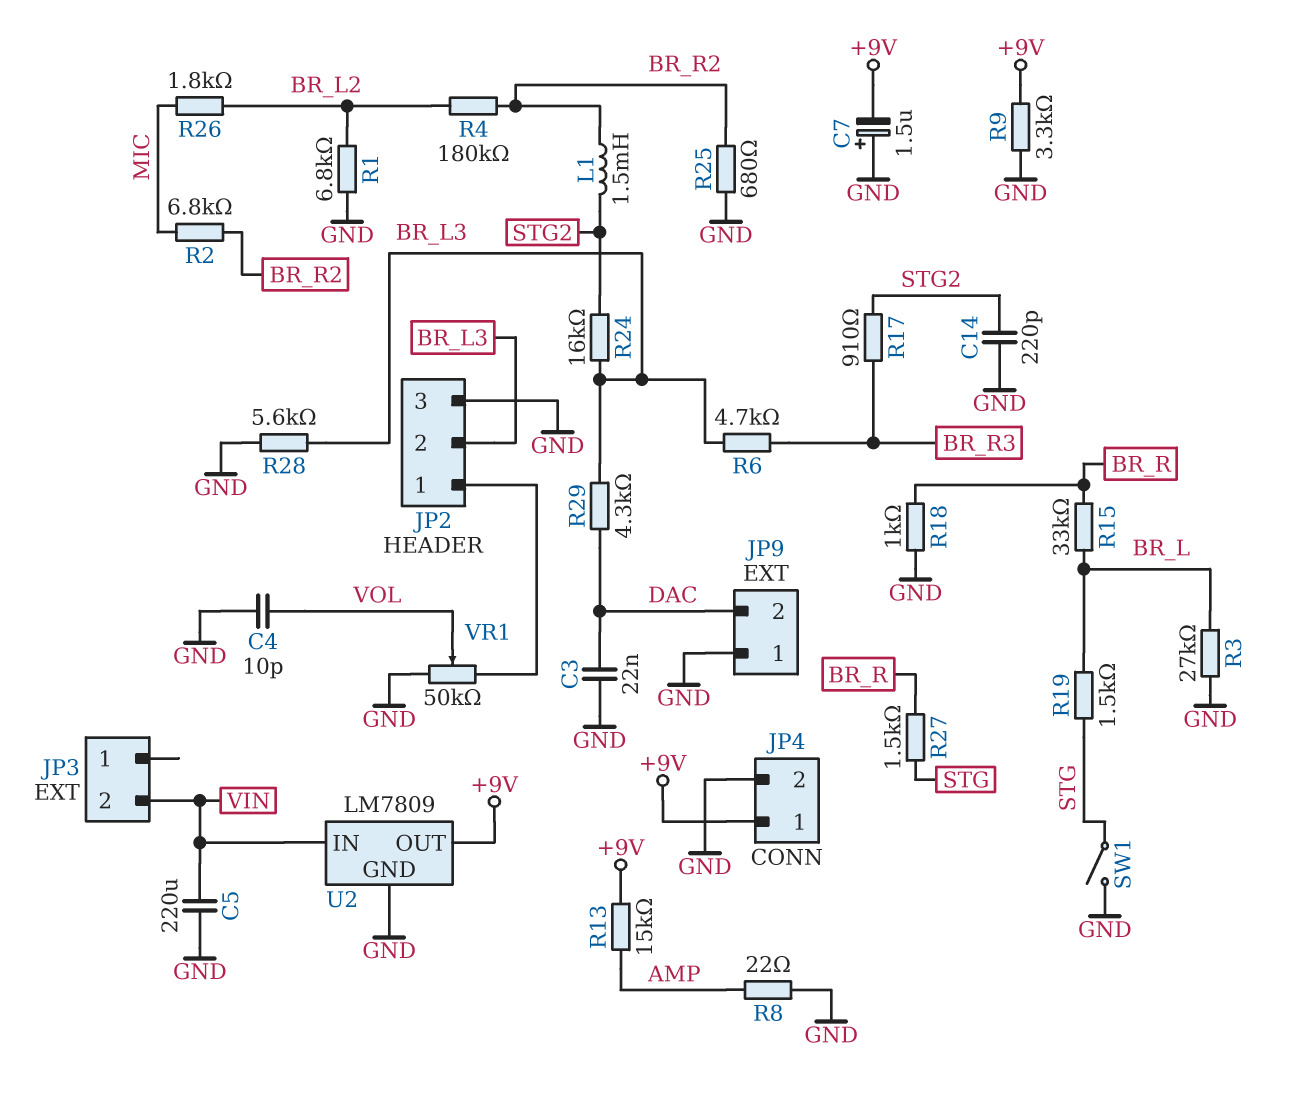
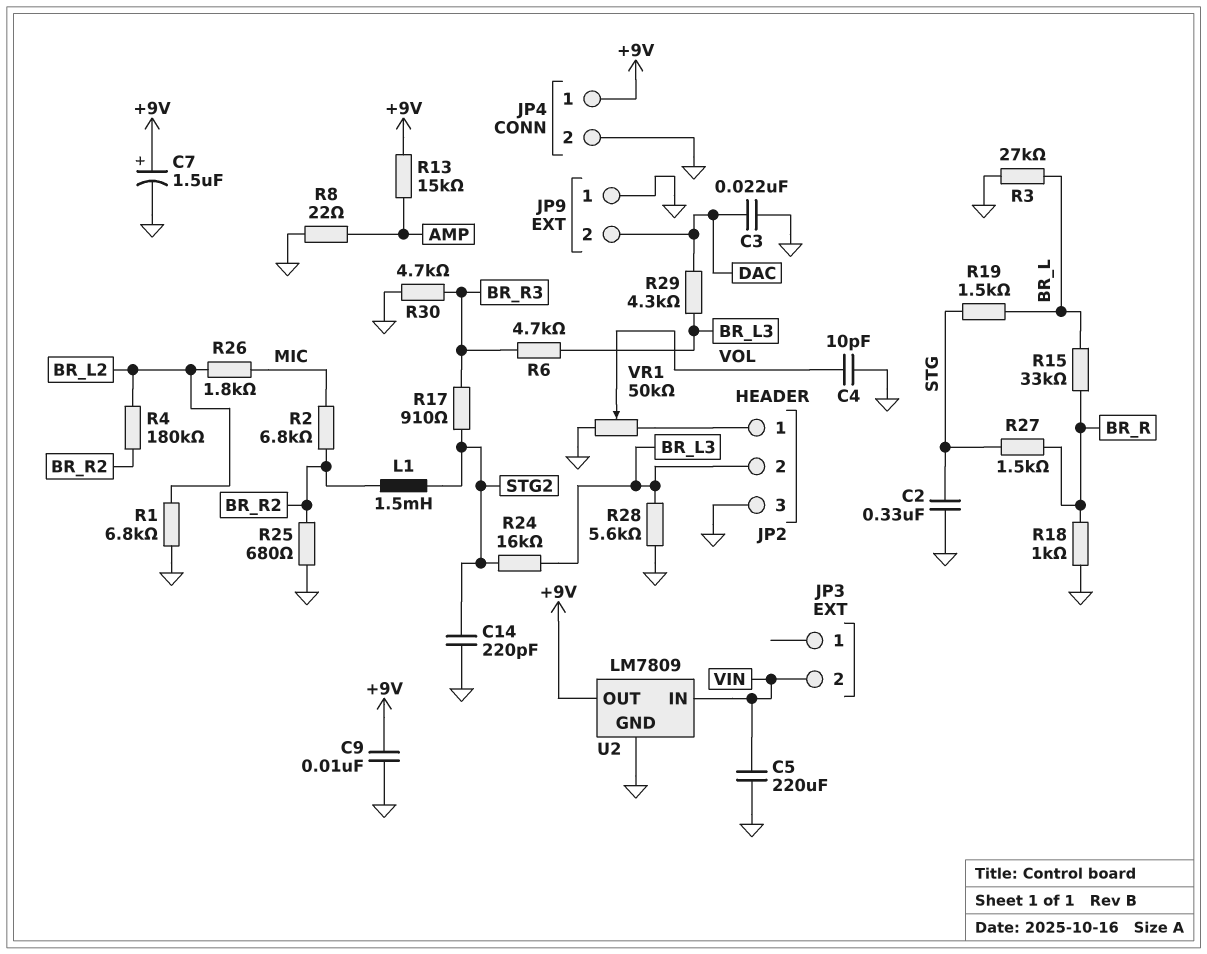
C2: none -> 330nF (GND, STG)
C7: 1.5uF (plus GND, minus +9V) -> 1.5uF (plus +9V, minus GND)
C9: none -> 10nF (+9V, GND)
R9: 3.3k (+9V, GND) -> none
R30: none -> 4.7k (BR_R3, GND)
SW1: switch (GND, STG) -> none

